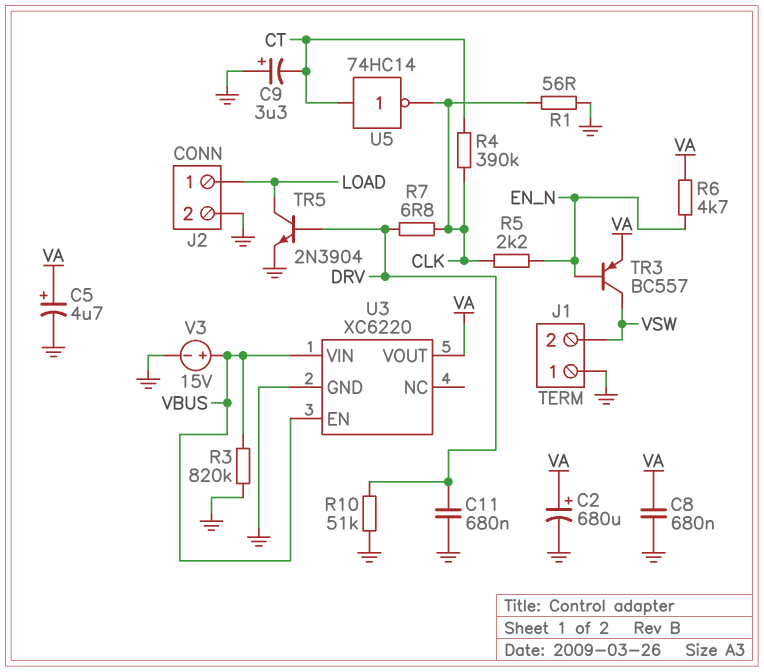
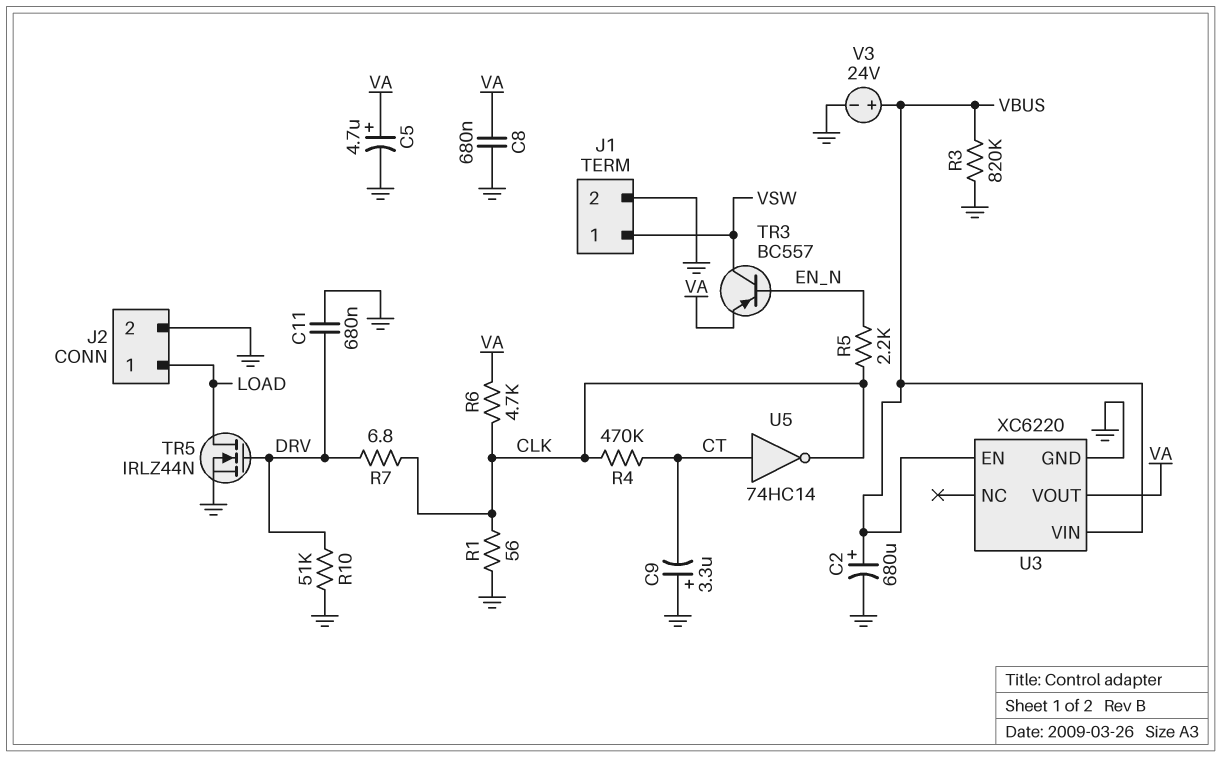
C2: 680uF (plus VA, minus GND) -> 680uF (plus VBUS, minus GND)
J1 pin 1: GND -> VSW
J1 pin 2: VSW -> GND
R4: 390k (CLK, CT) -> 470k (CLK, CT)
R6: 4.7k (EN_N, VA) -> 4.7k (CLK, VA)
TR5: NPN 2N3904 (B DRV, C LOAD, E GND) -> NMOS IRLZ44N (G DRV, D LOAD, S GND)
V3: 15V (plus VBUS, minus GND) -> 24V (plus VBUS, minus GND)

